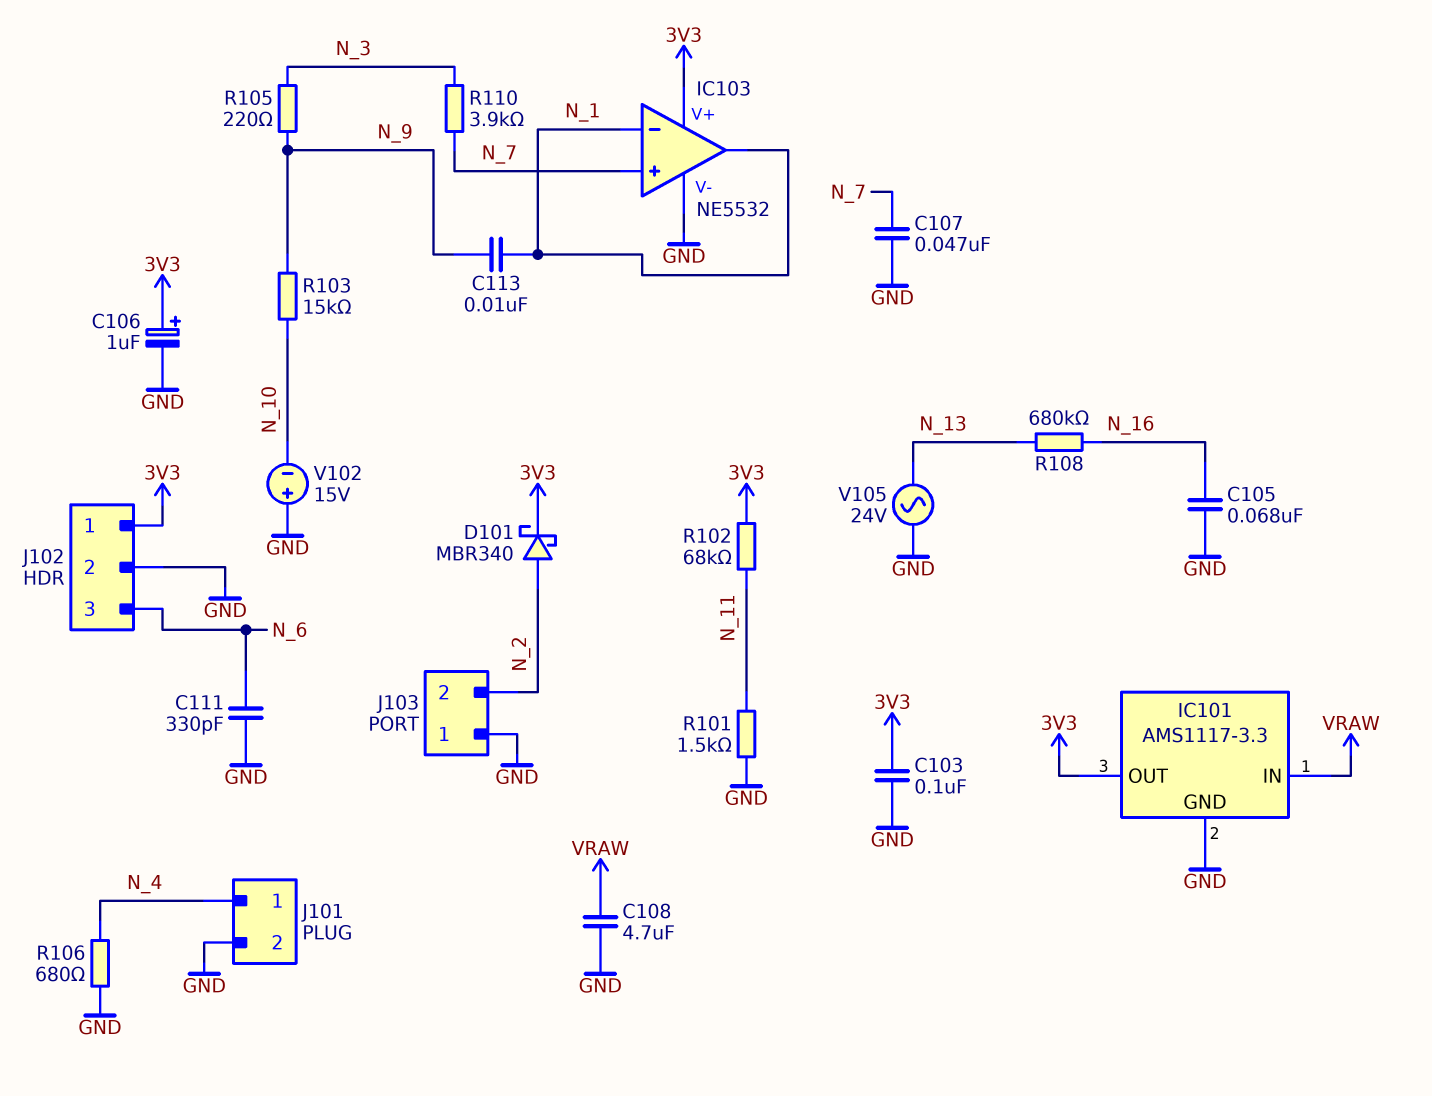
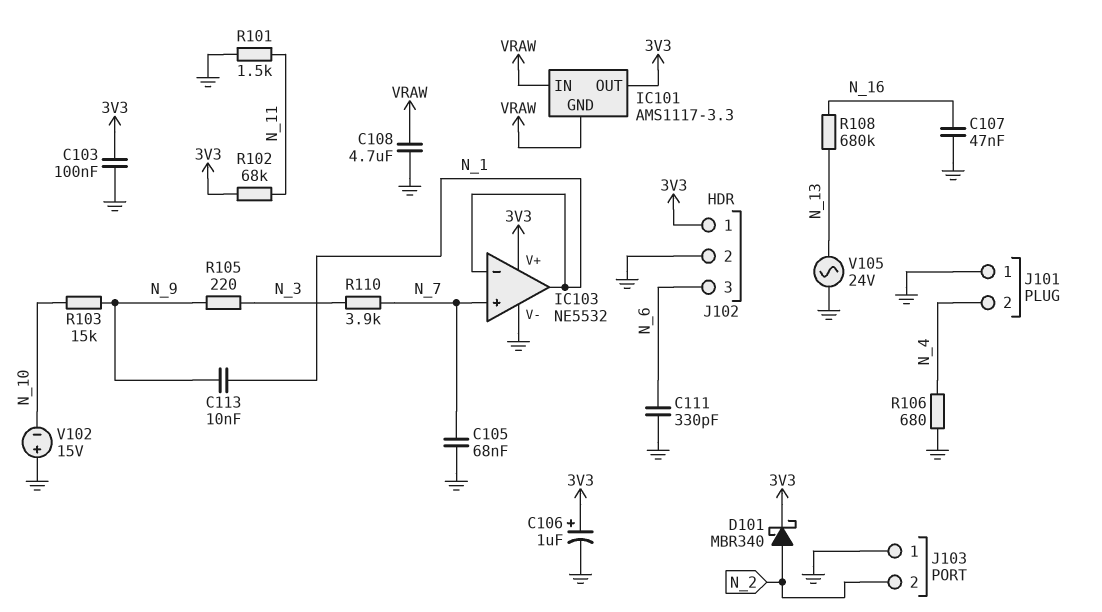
C105: 68nF (GND, N_16) -> 68nF (GND, N_7)
C107: 47nF (GND, N_7) -> 47nF (GND, N_16)
IC101 pin GND: GND -> VRAW
J101 pin 1: N_4 -> GND
J101 pin 2: GND -> N_4

